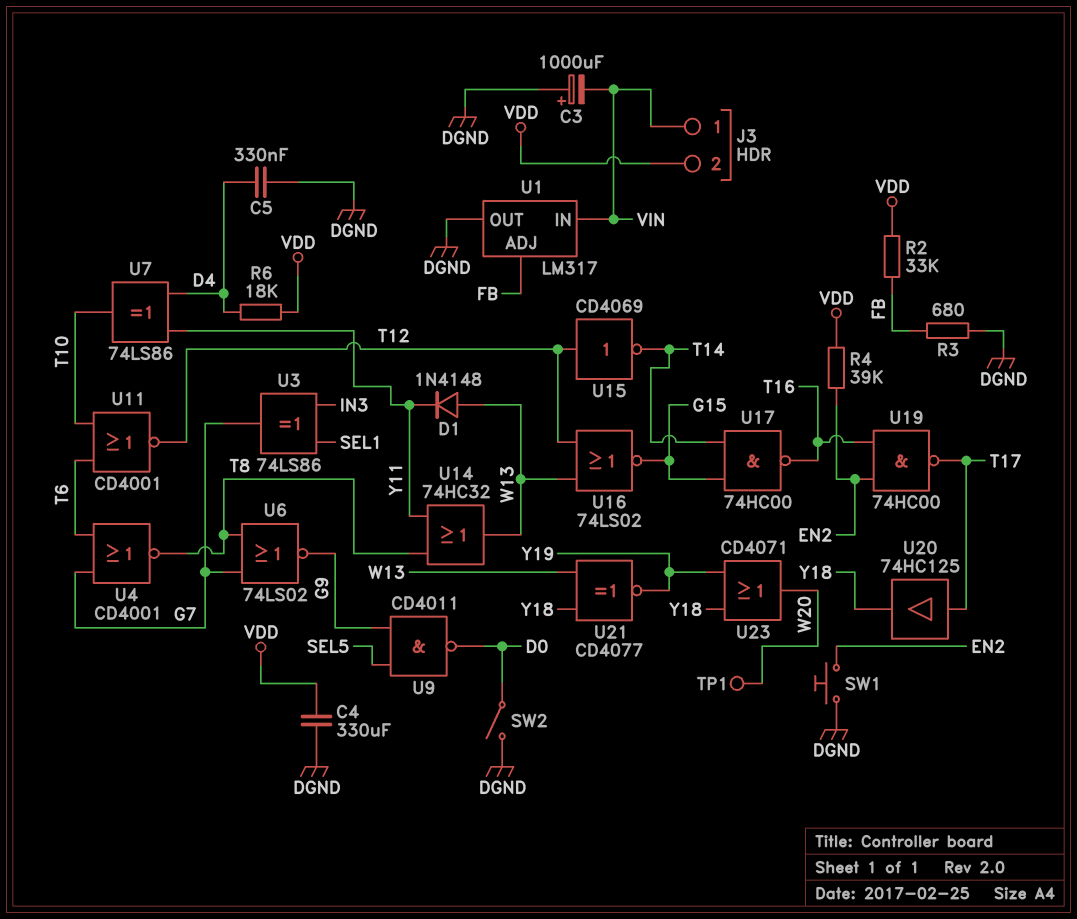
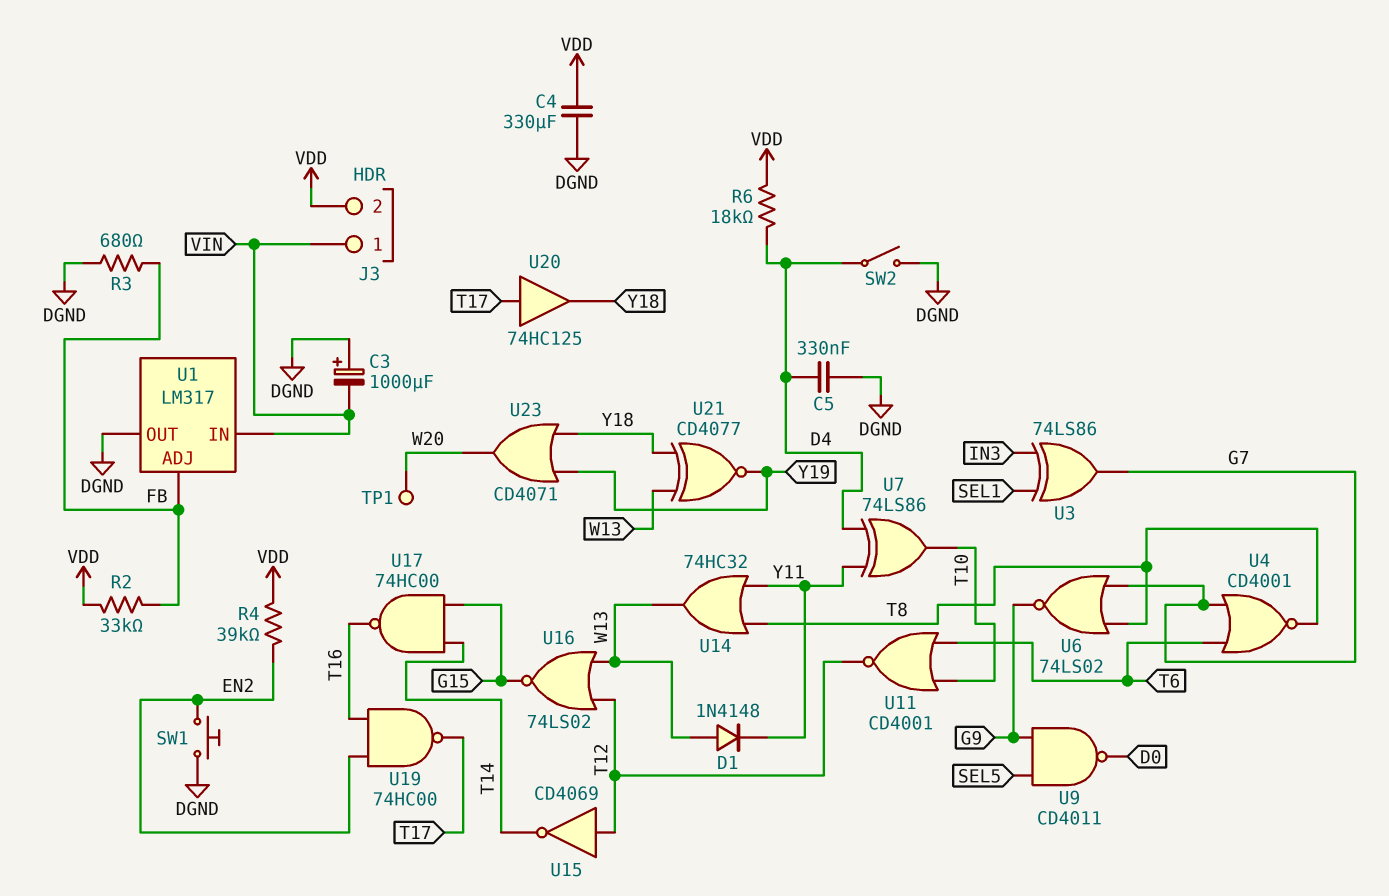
SW2: switch (D0, DGND) -> switch (D4, DGND)

